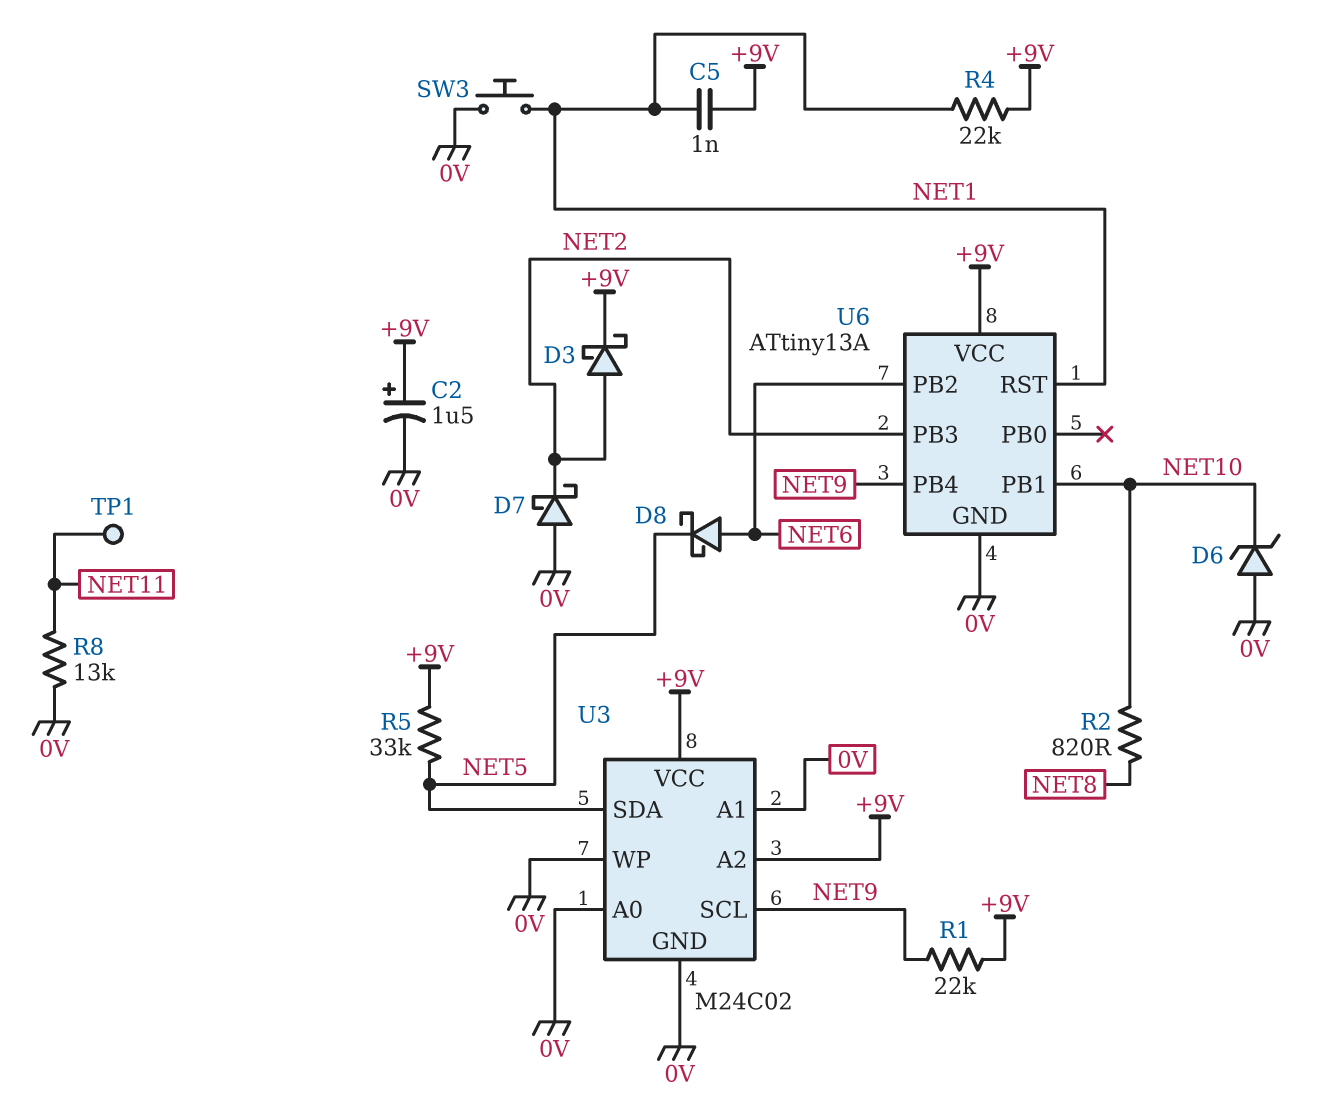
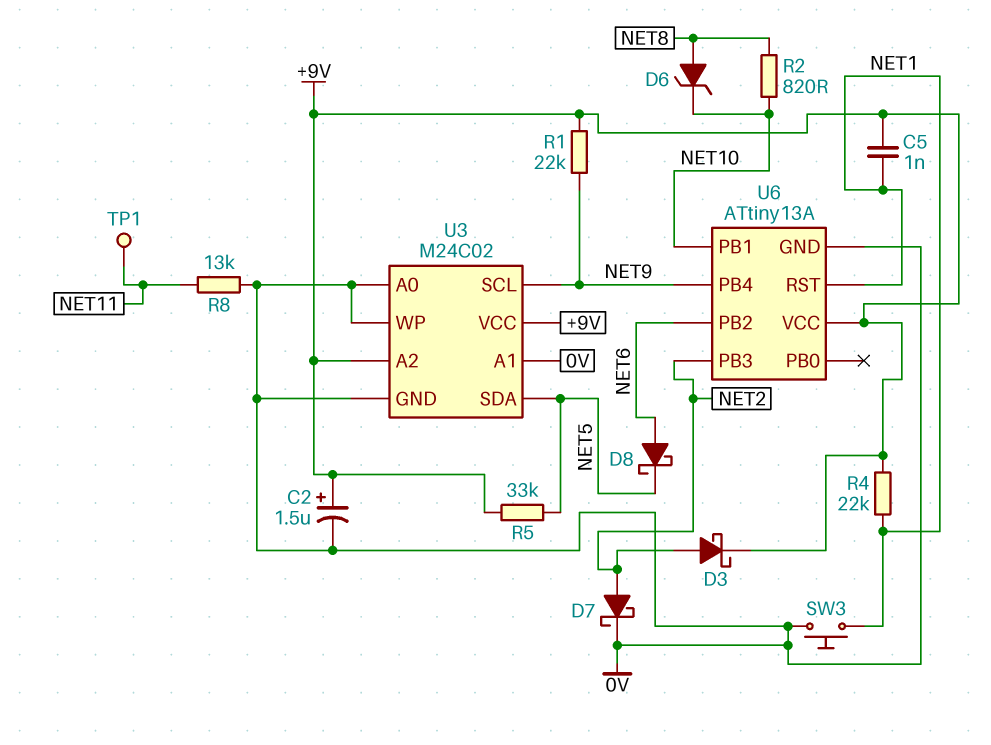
D6: zener (A 0V, K NET10) -> zener (A NET8, K NET10)
D7: schottky (A 0V, K NET2) -> schottky (A NET2, K 0V)

